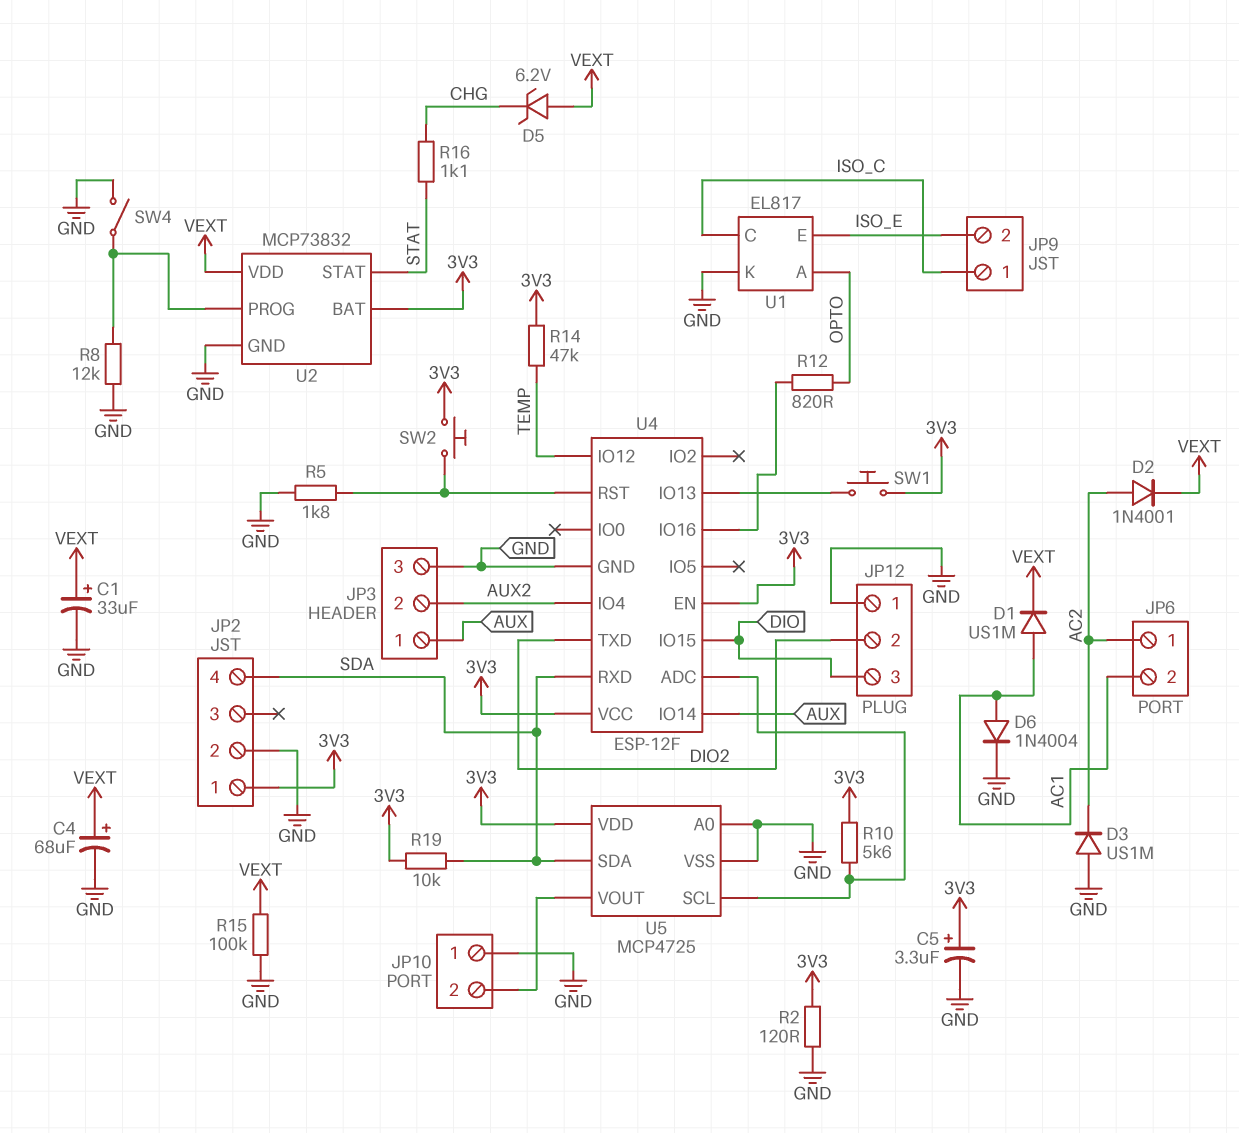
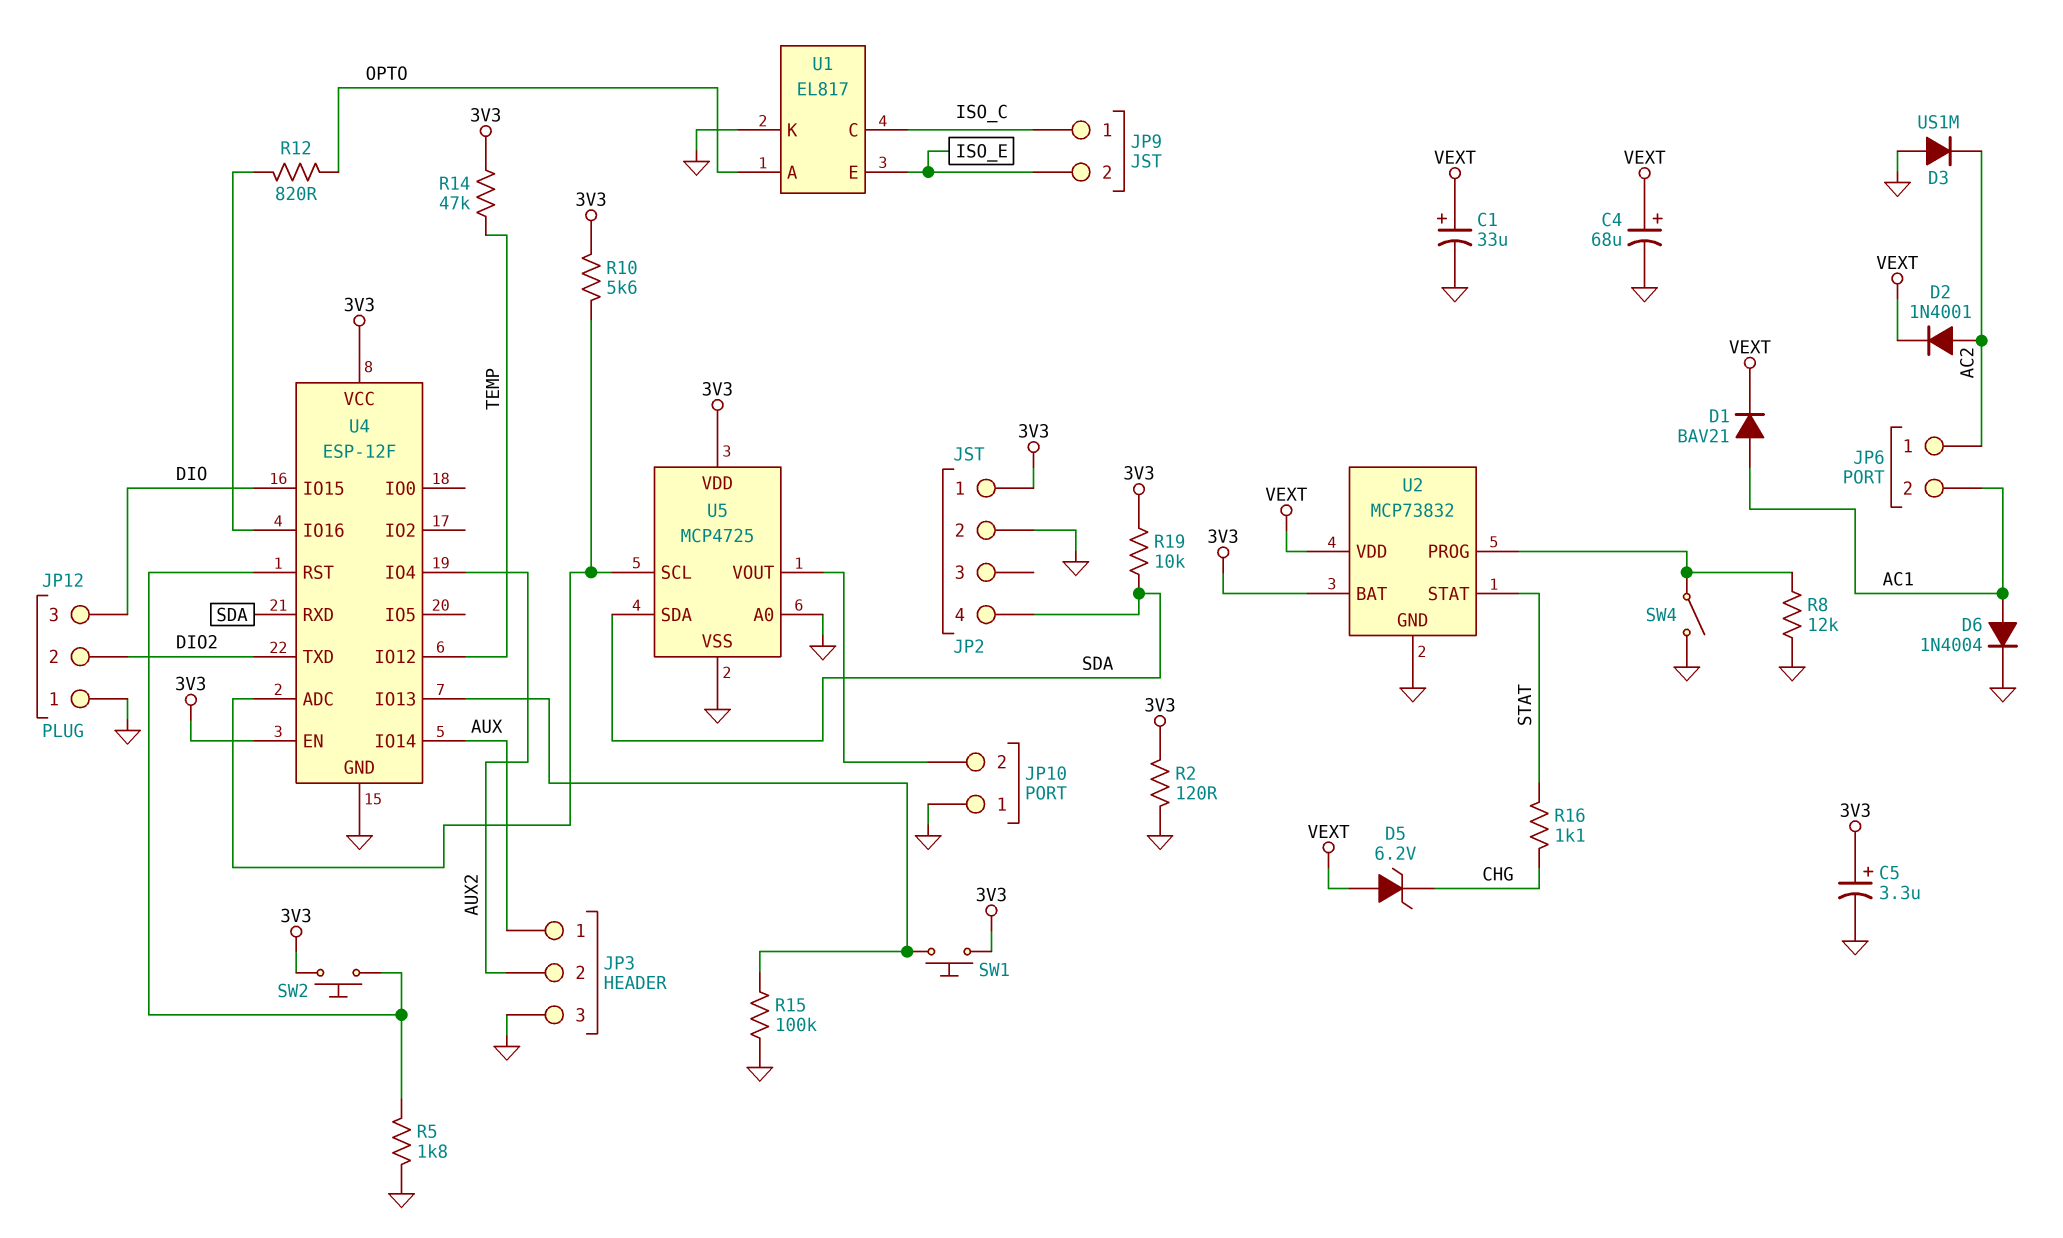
D1: diode US1M (A AC1, K VEXT) -> diode BAV21 (A AC1, K VEXT)
R15: 100k (GND, VEXT) -> 100k (GND, U4/IO13)

